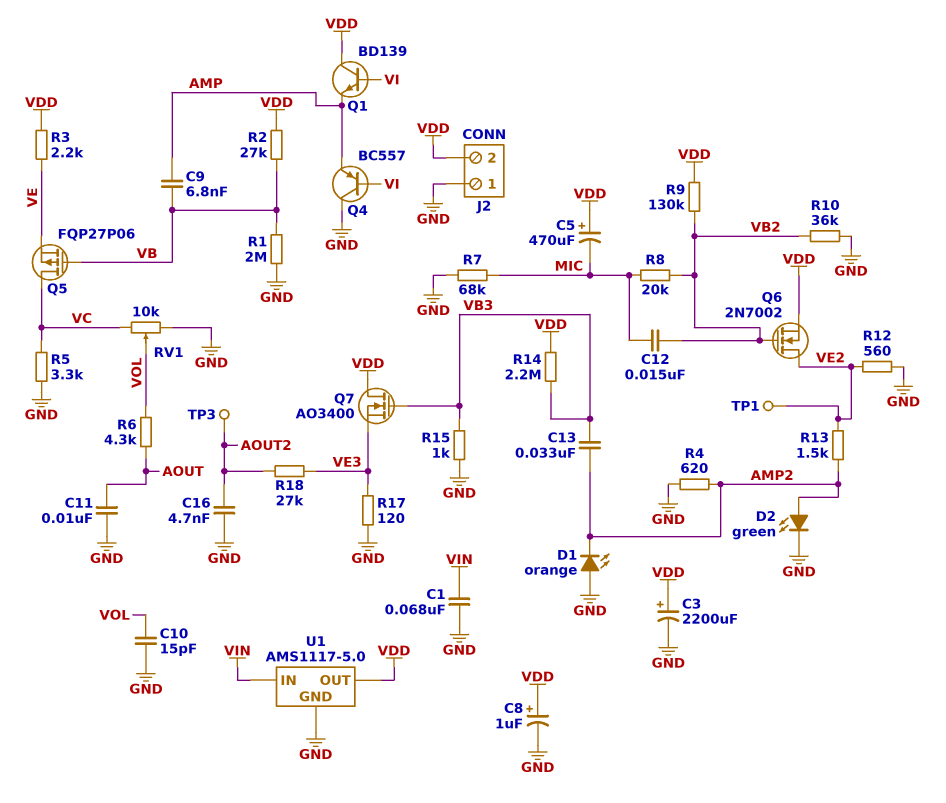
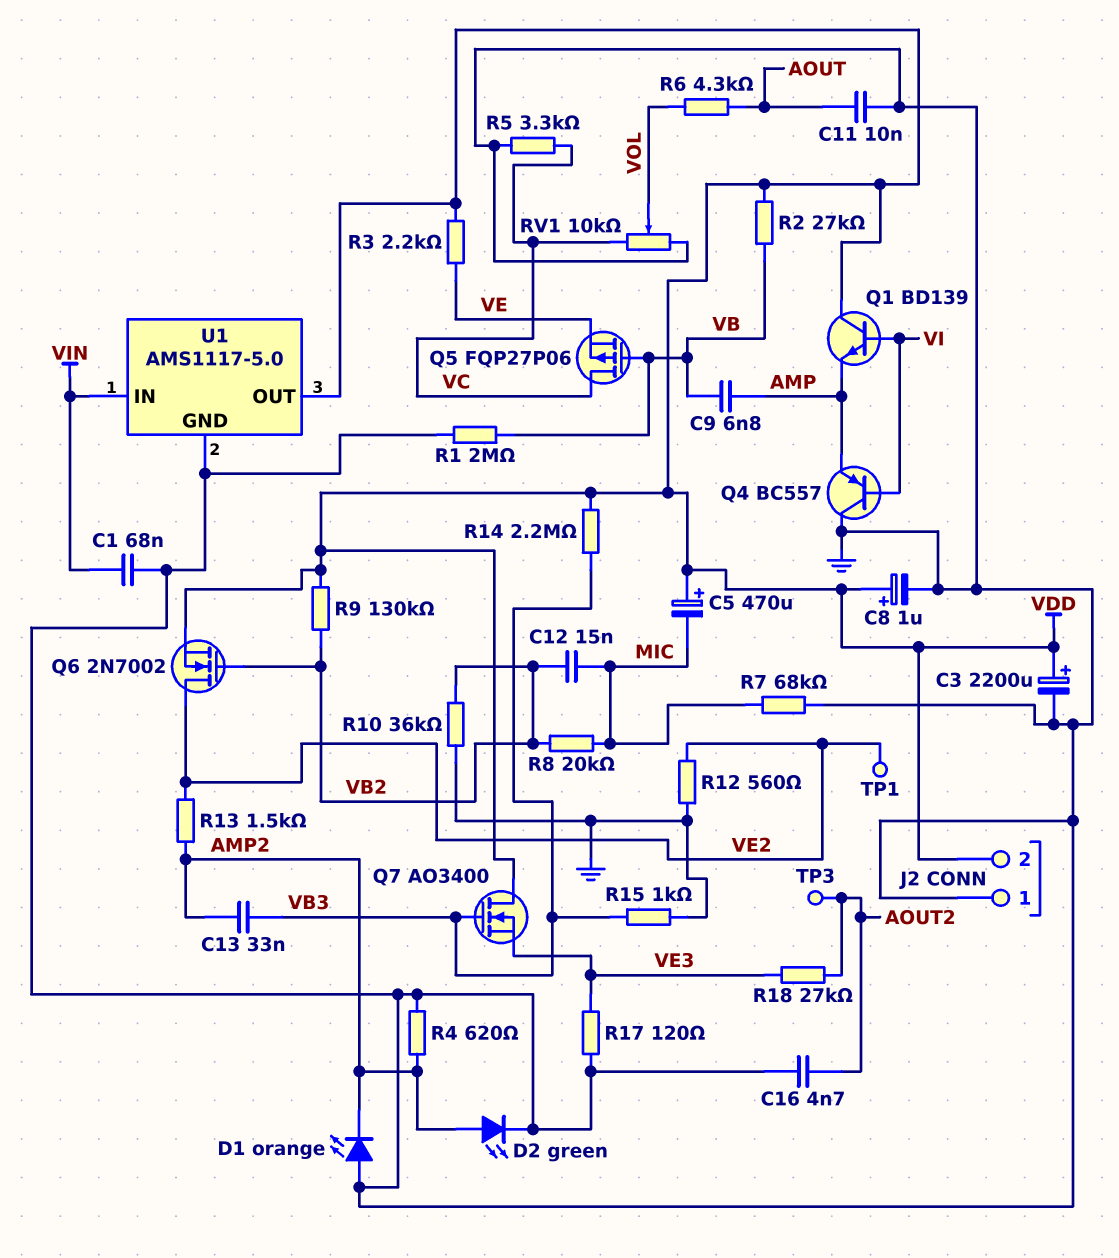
C10: 15pF (GND, VOL) -> none

